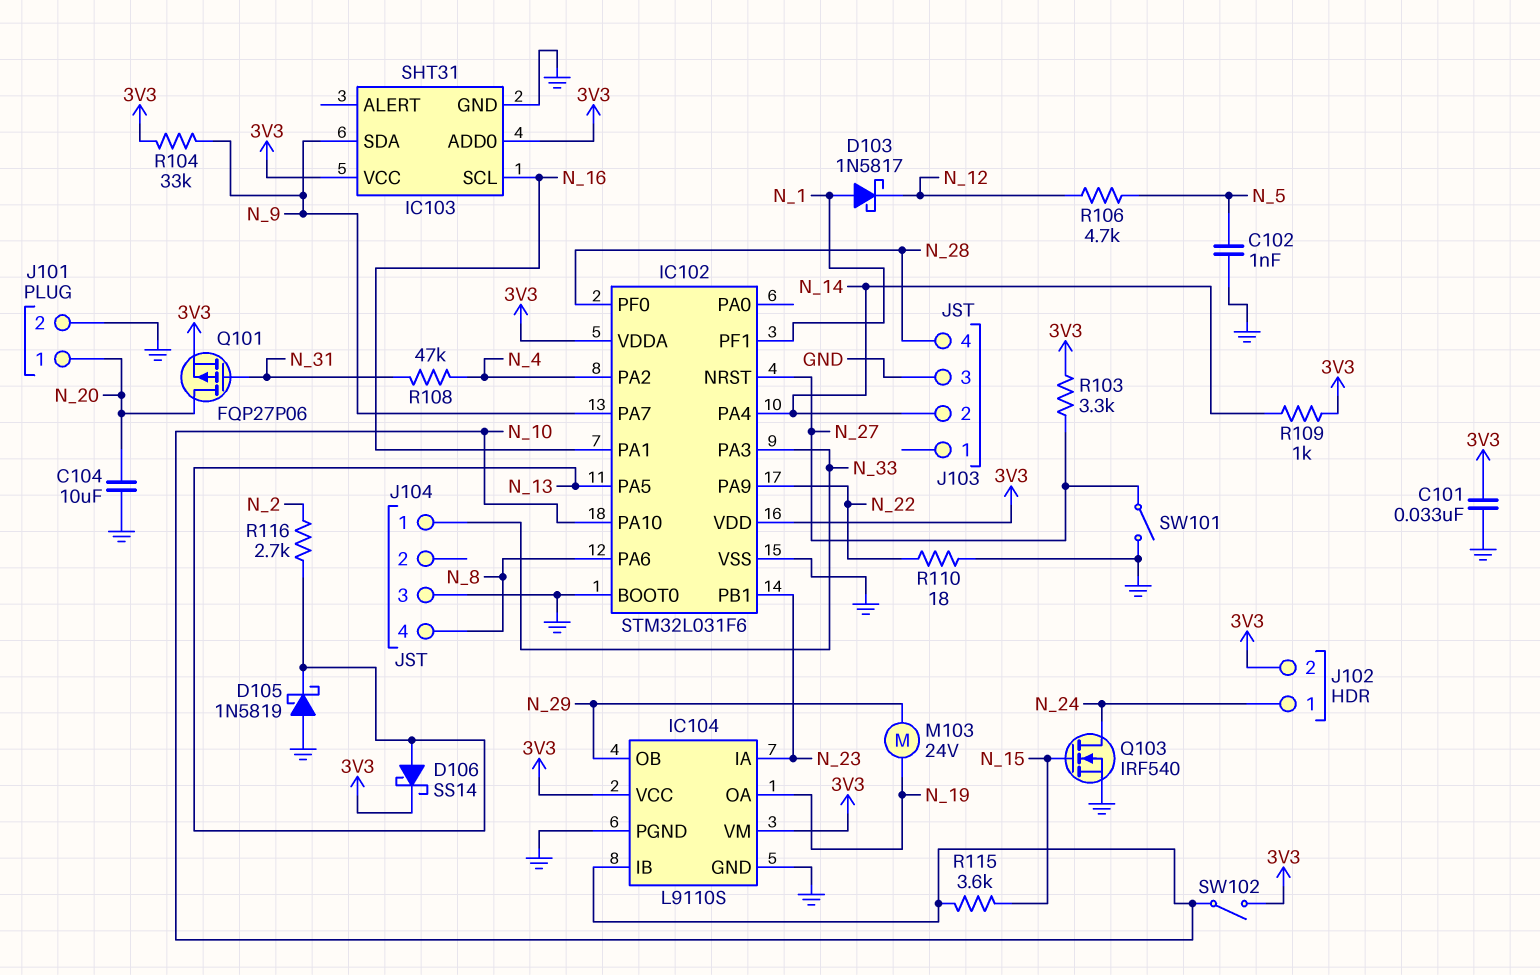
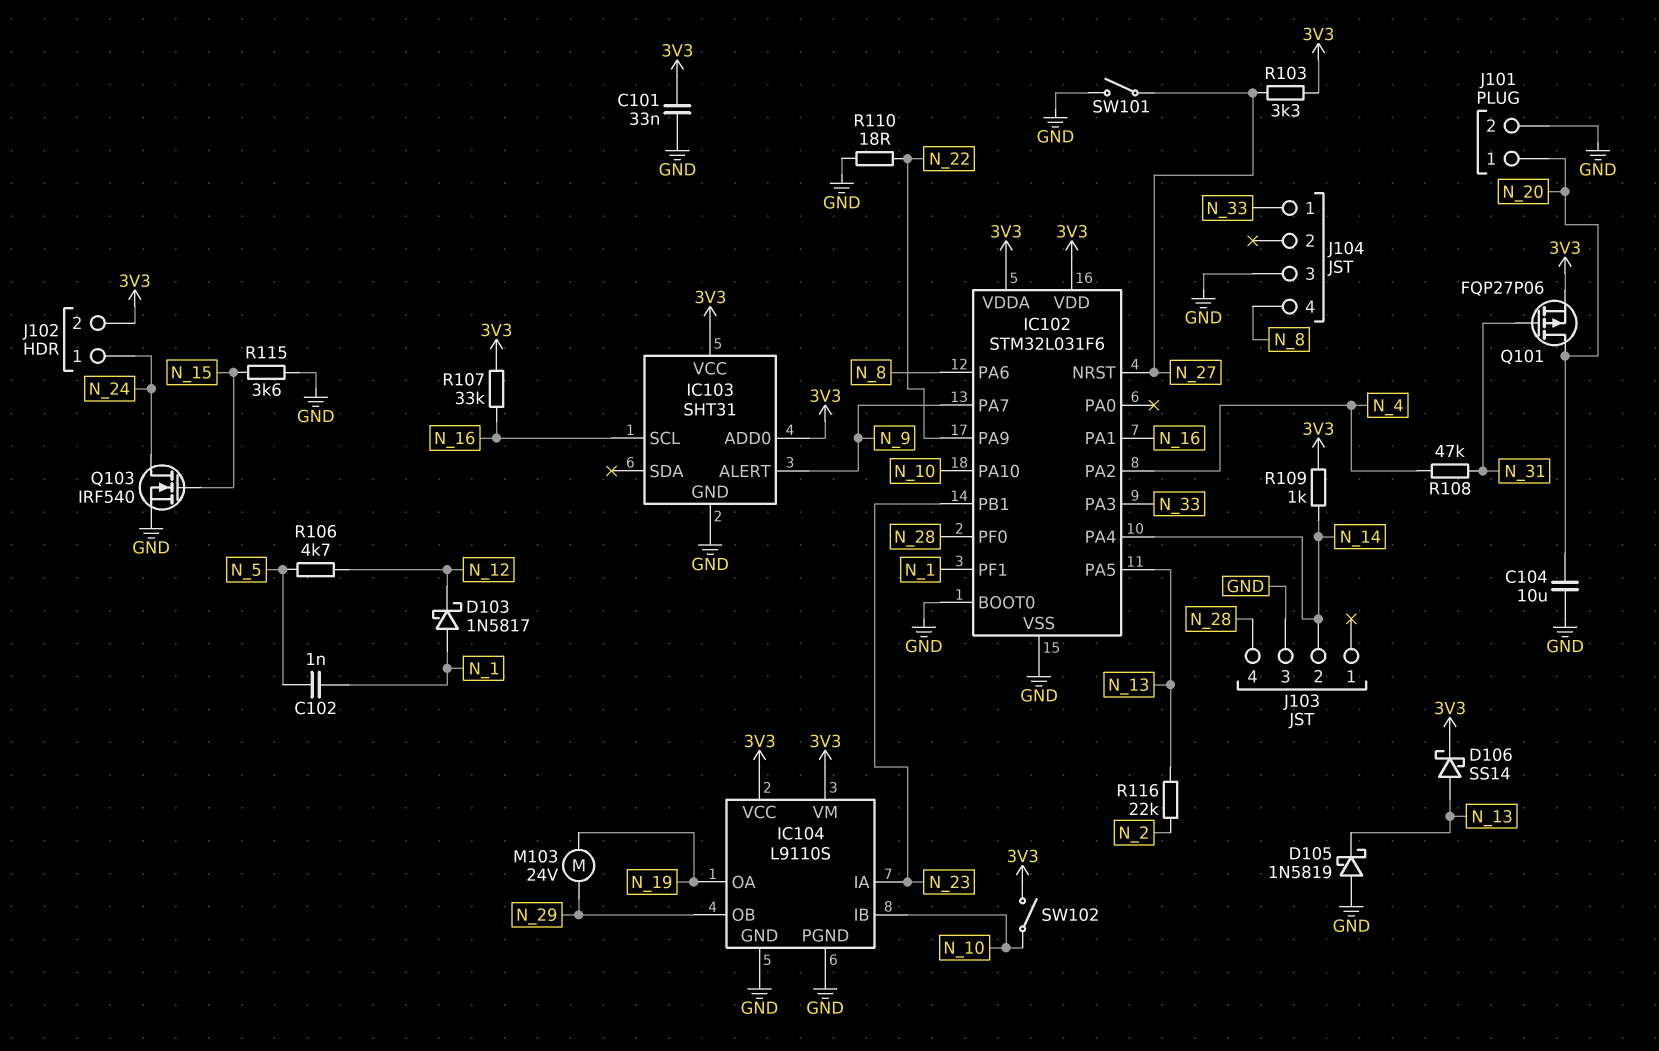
C102: 1nF (GND, N_5) -> 1nF (N_1, N_5)
IC103 pin ALERT: none -> N_9
IC103 pin SDA: N_9 -> none
R104: 33k (3V3, N_9) -> none
R107: none -> 33k (3V3, N_16)
R115: 3.6k (N_10, N_15) -> 3.6k (GND, N_15)
R116: 2.7k (N_2, N_13) -> 22k (N_2, N_13)

